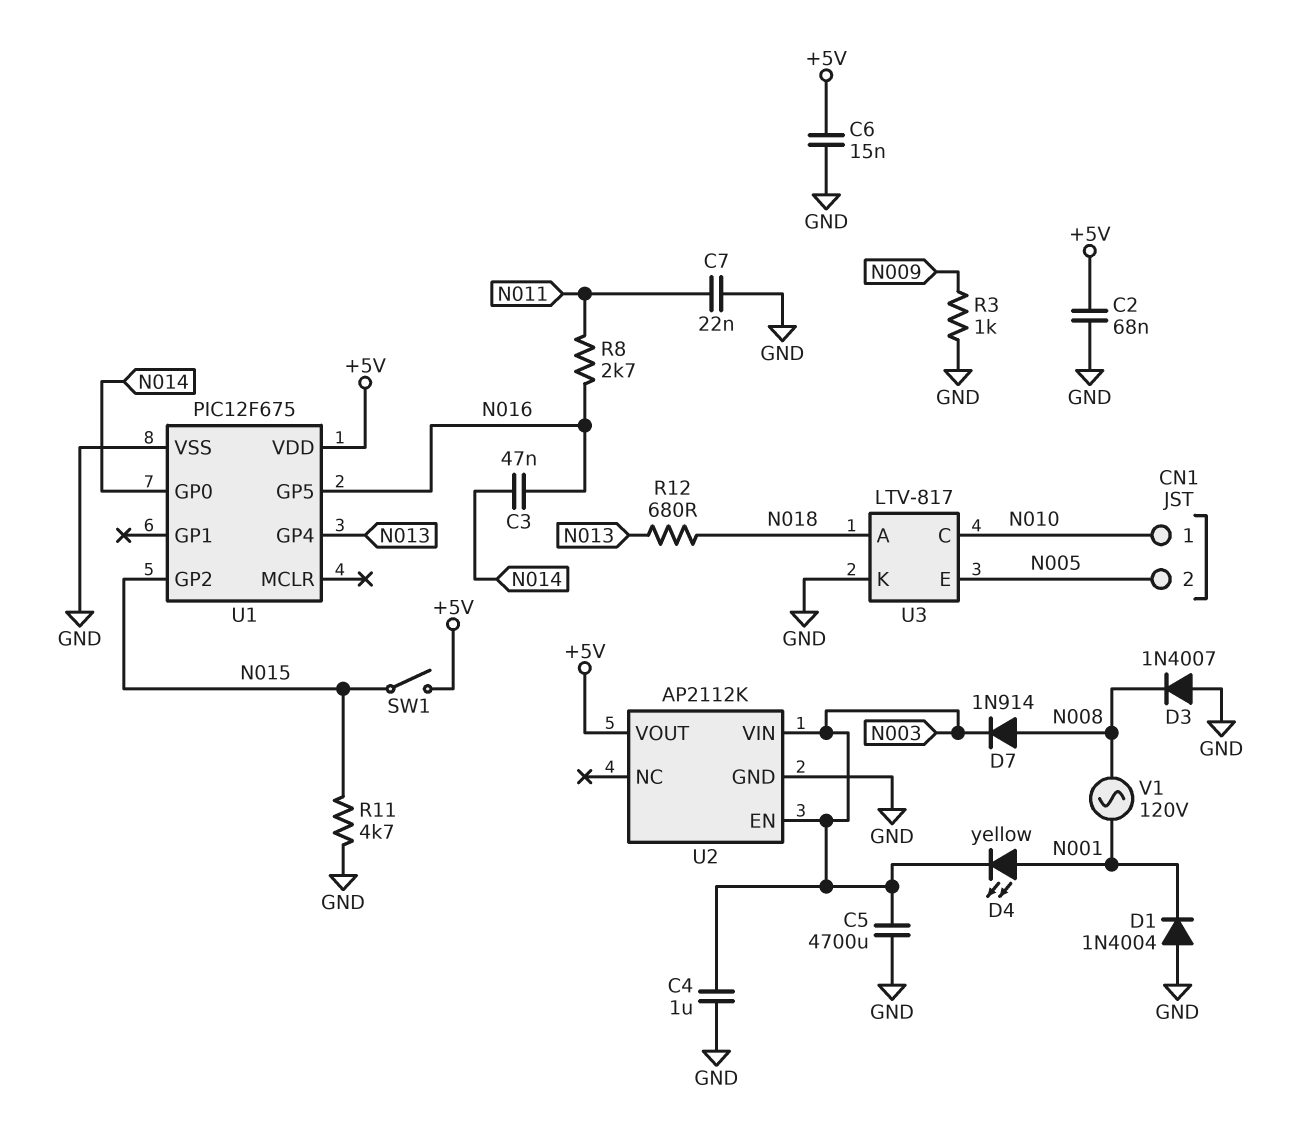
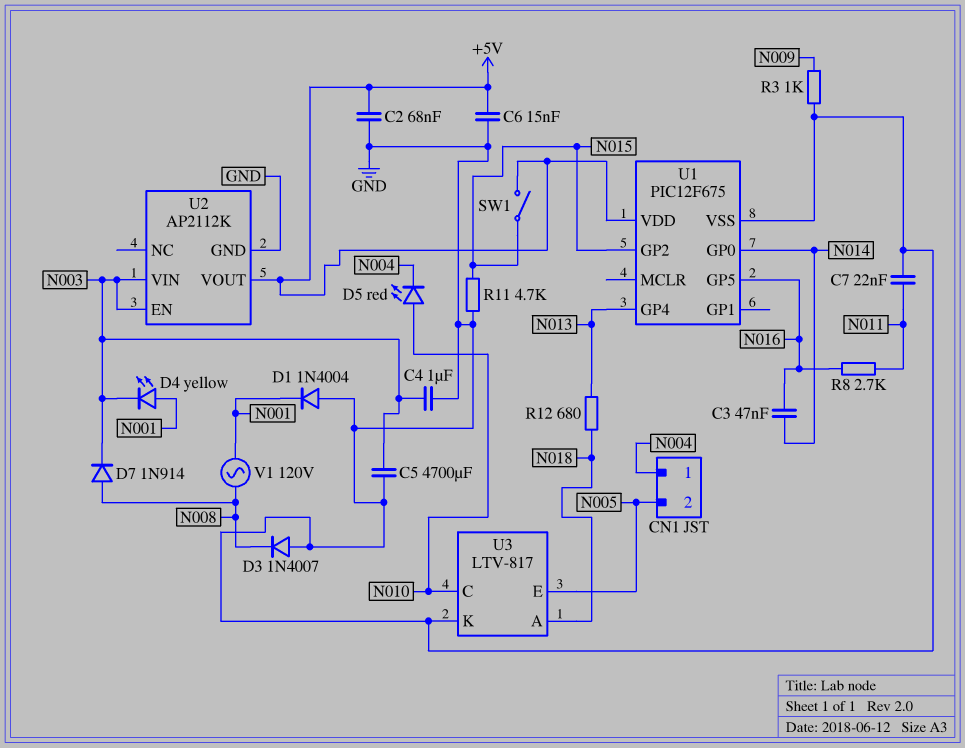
CN1 pin 1: N010 -> N004
D5: none -> LED red (A N010, K N004)

